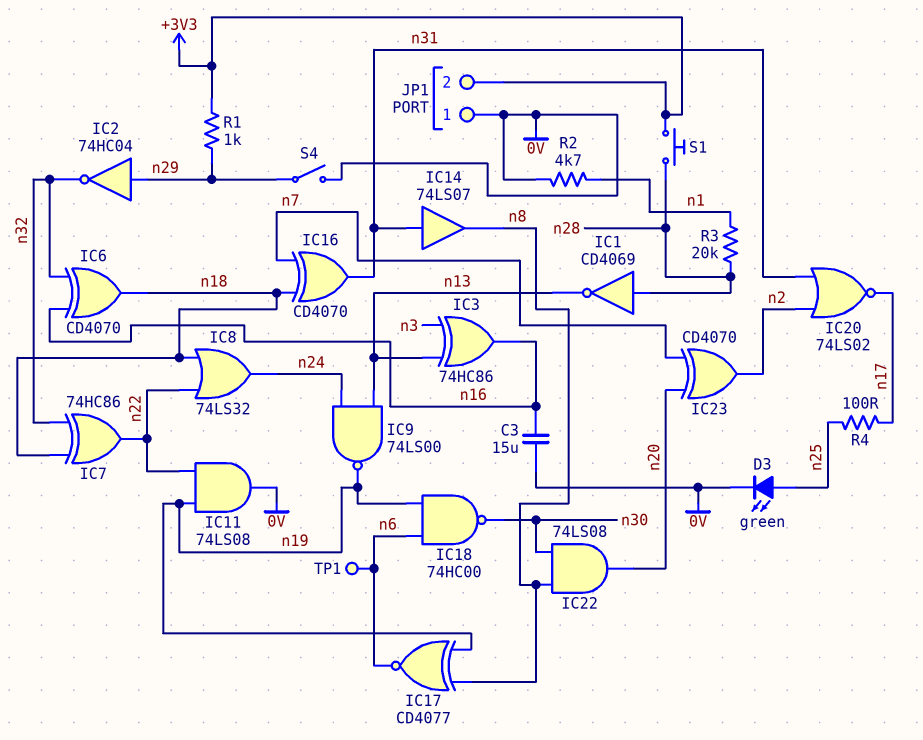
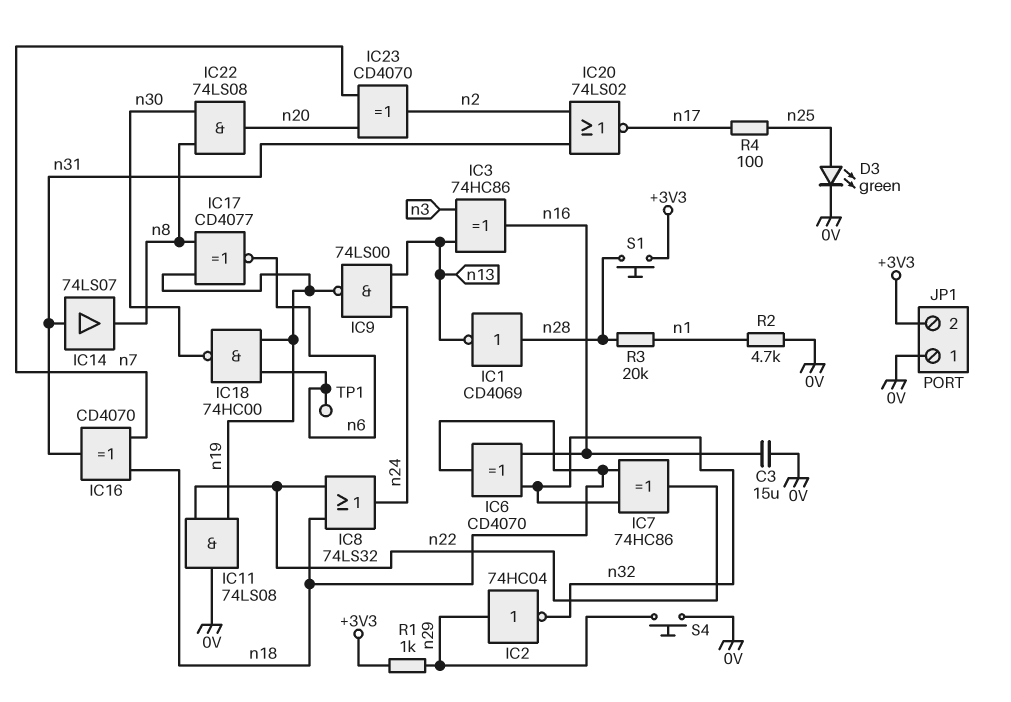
S4: switch (0V, n29) -> button (0V, n29)

